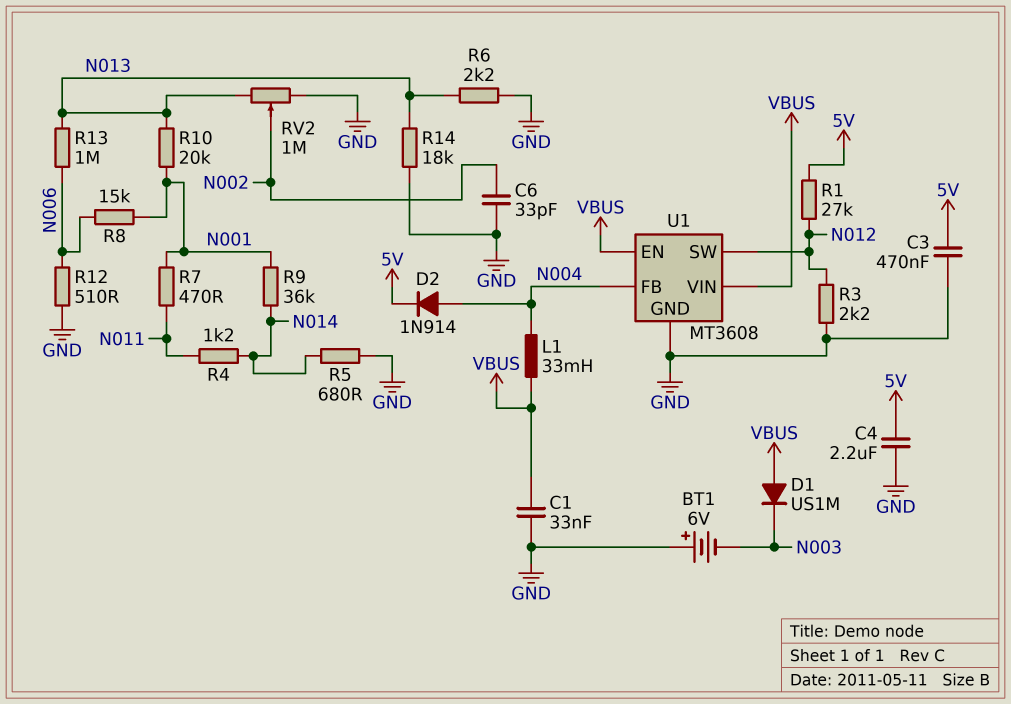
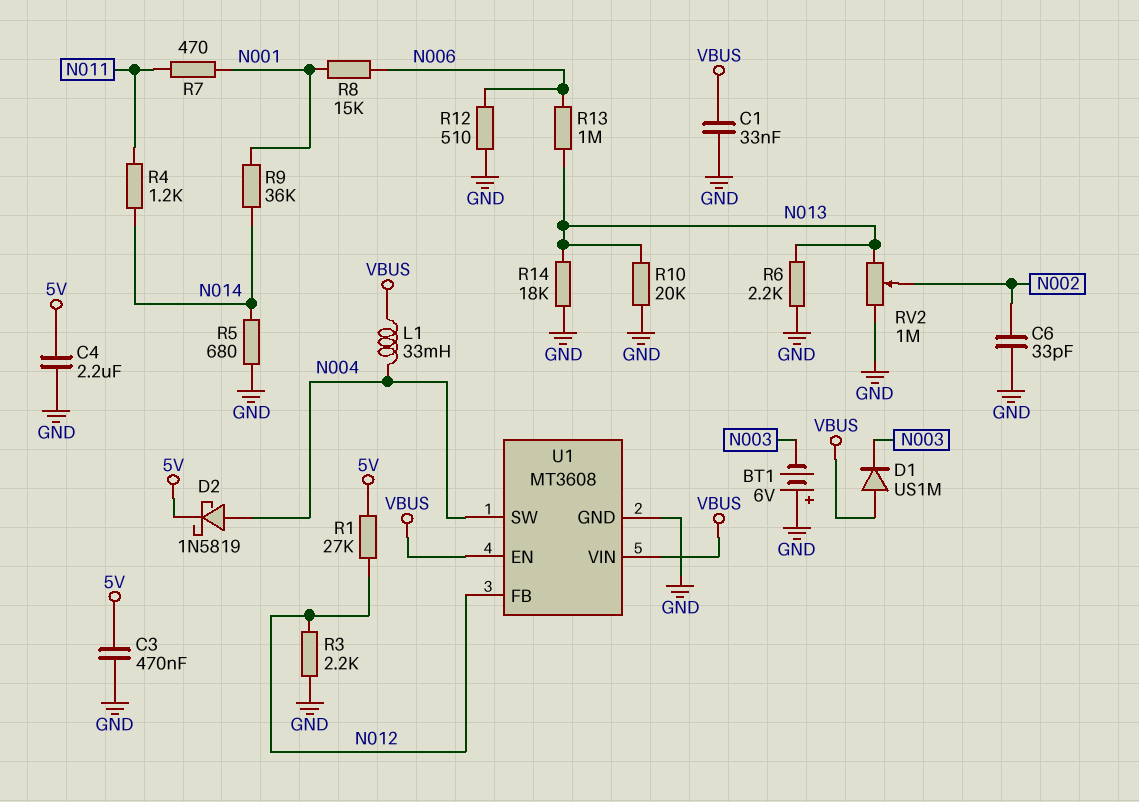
D2: diode 1N914 (A N004, K 5V) -> schottky 1N5819 (A N004, K 5V)
R10: 20k (N001, N013) -> 20k (GND, N013)
U1 pin FB: N004 -> N012
U1 pin SW: N012 -> N004

